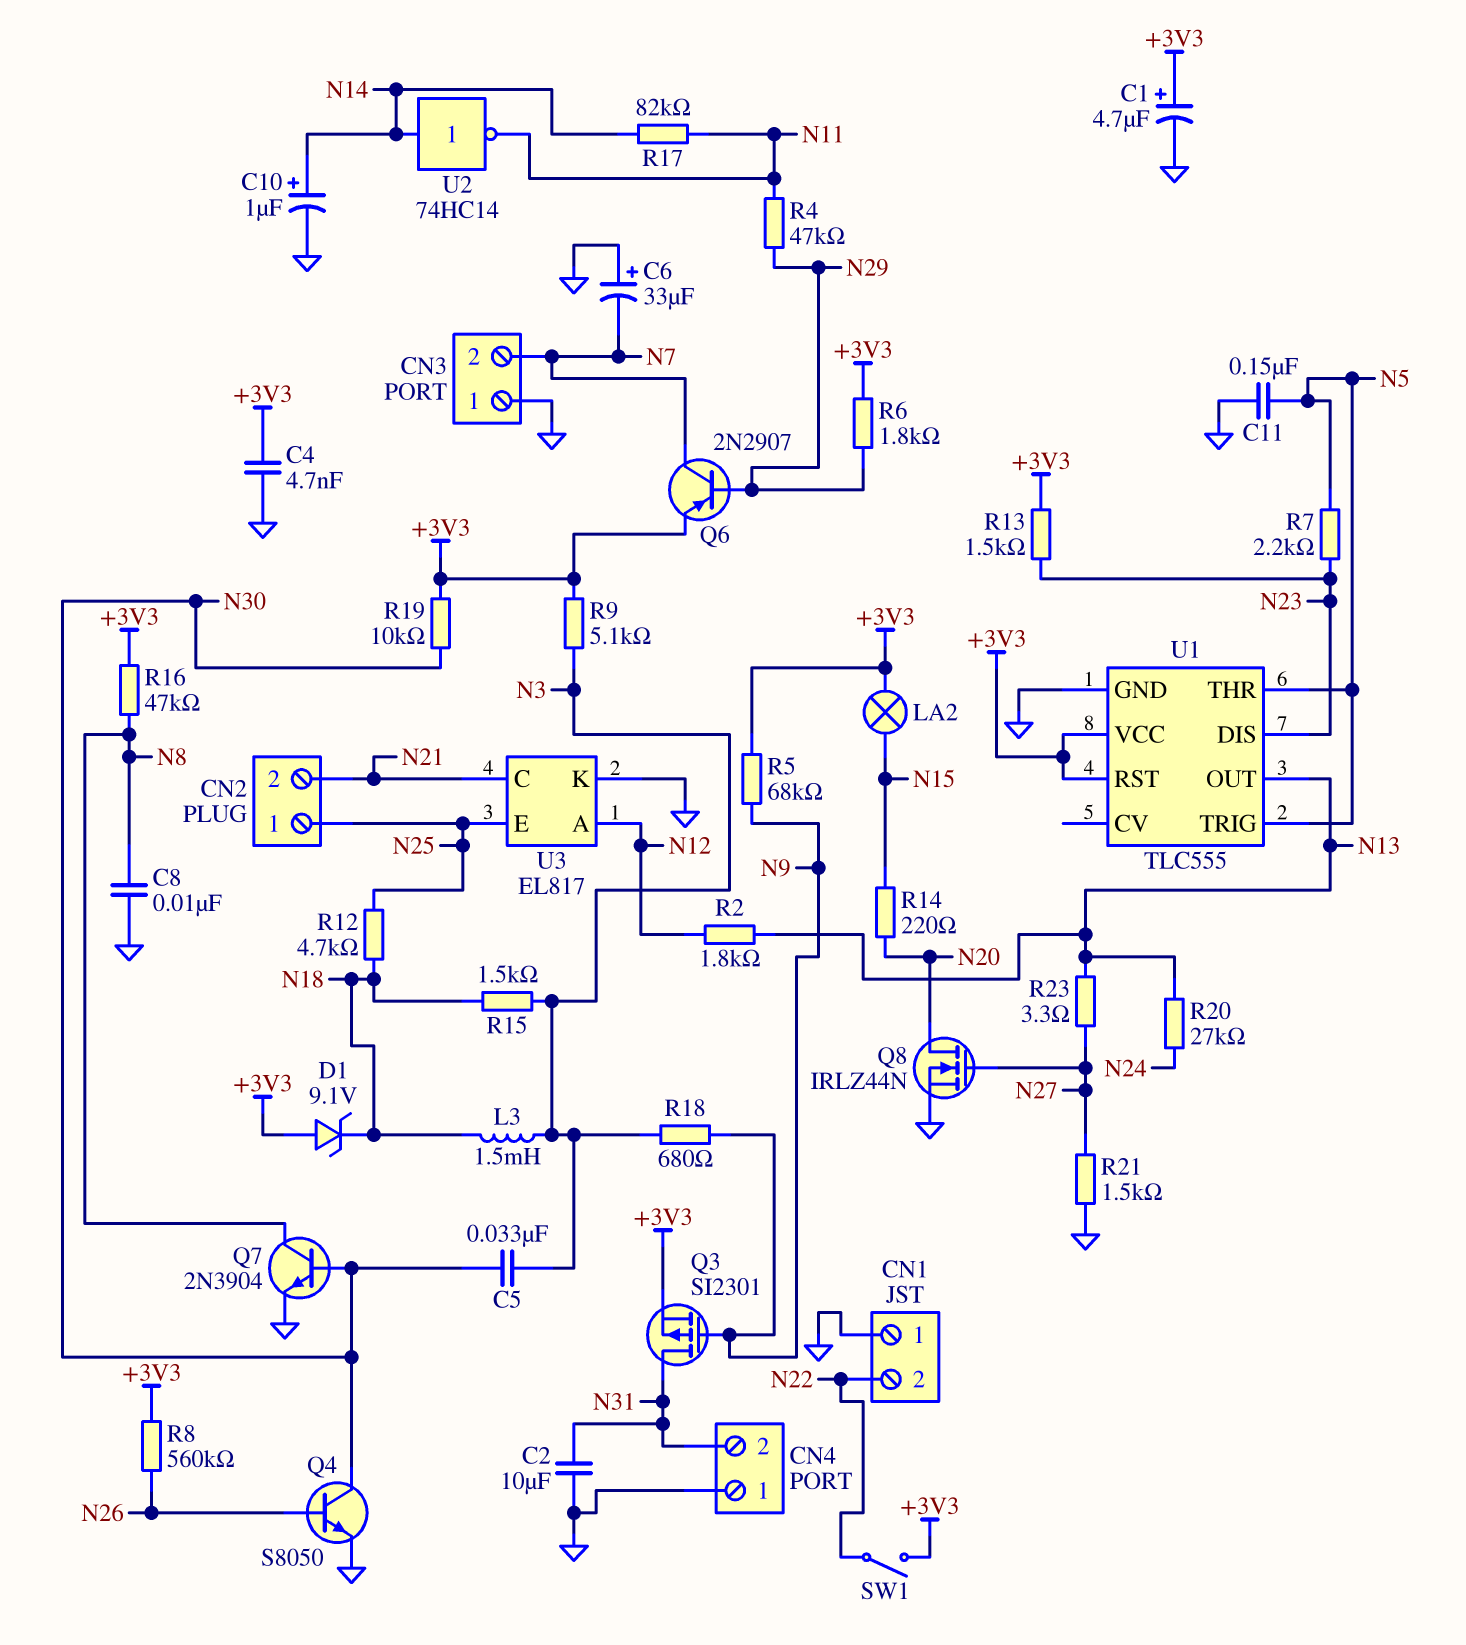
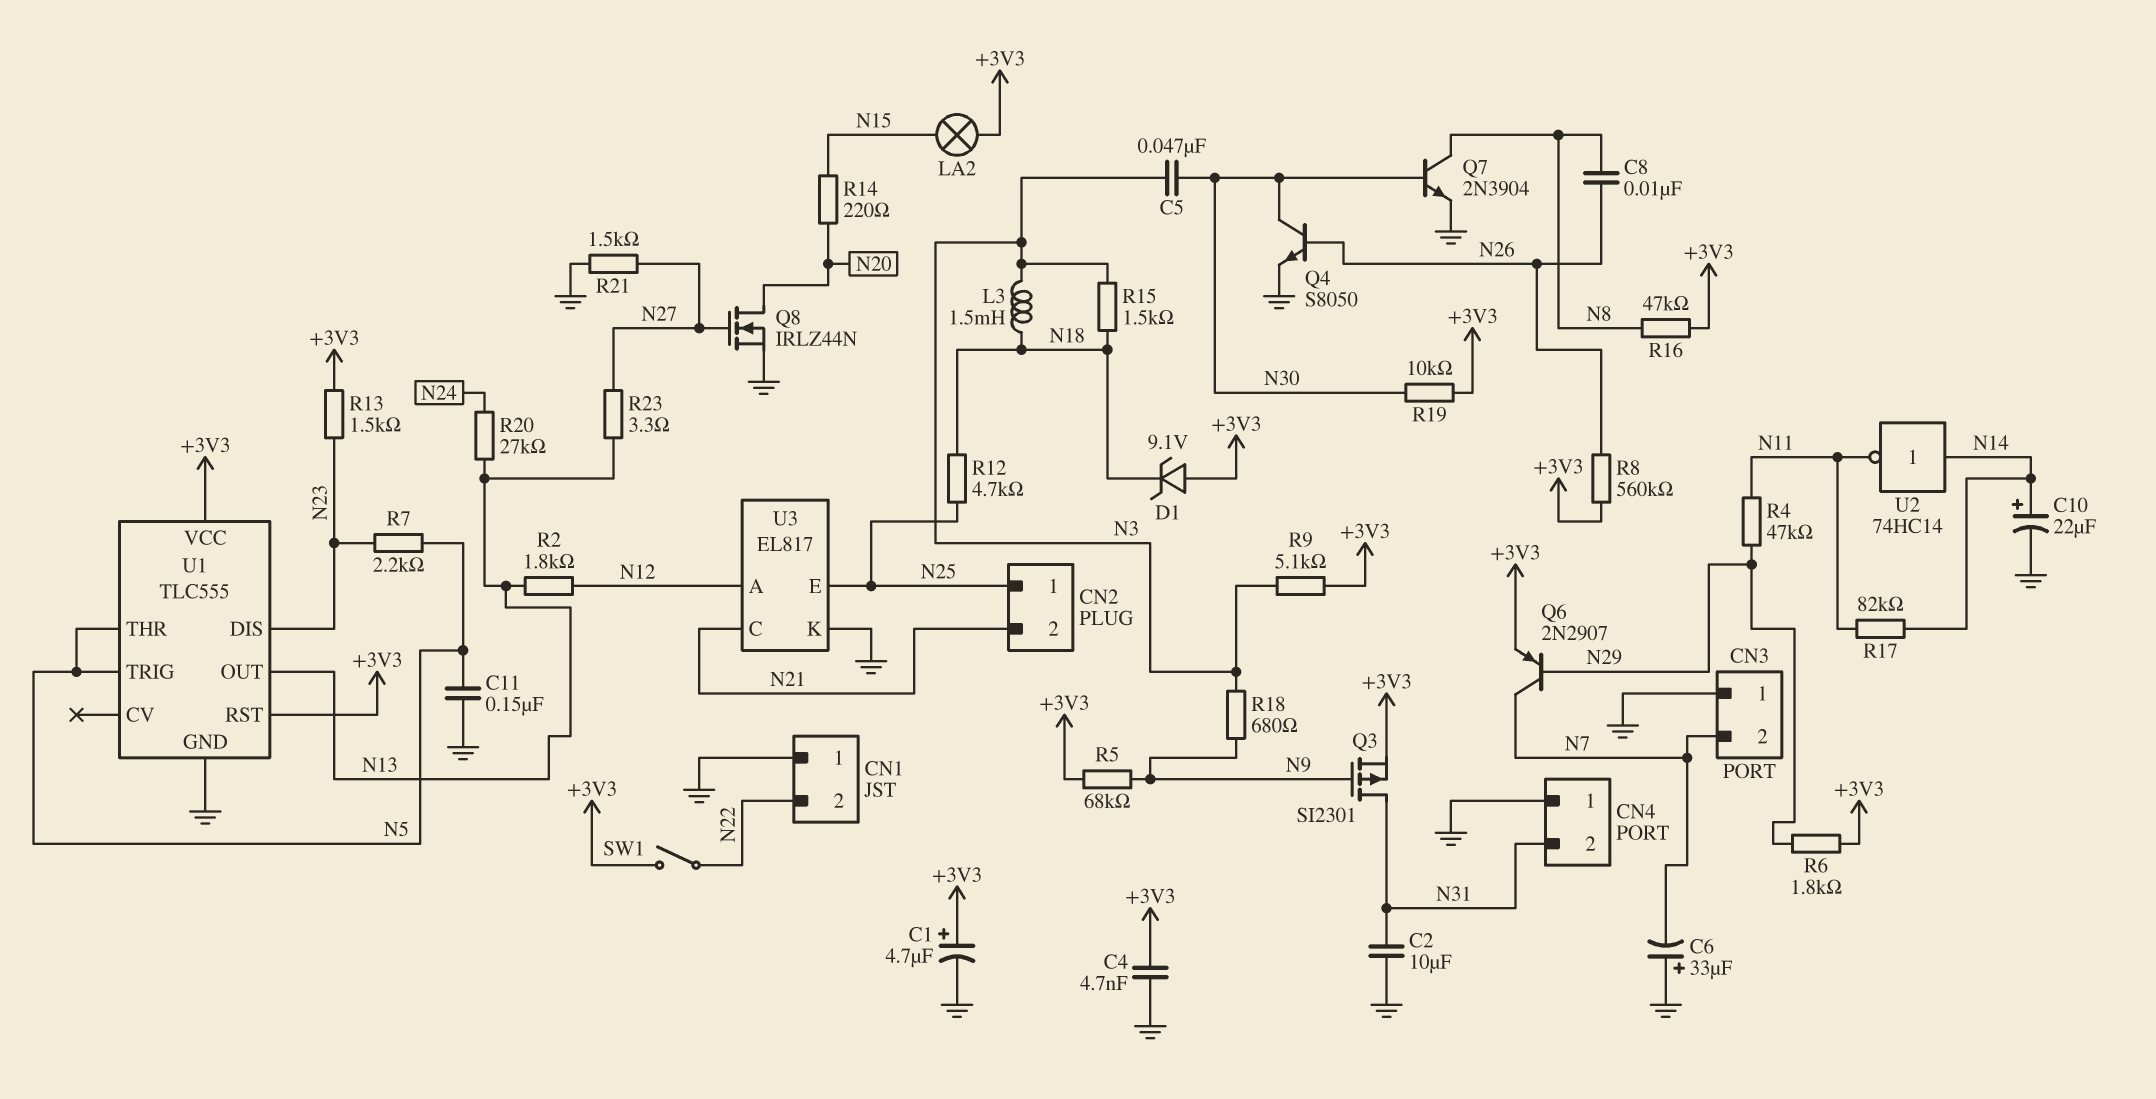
C5: 33nF (N3, N30) -> 47nF (N3, N30)
C8: 10nF (GND, N8) -> 10nF (N8, N26)
C10: 1uF (plus N14, minus GND) -> 22uF (plus N14, minus GND)

